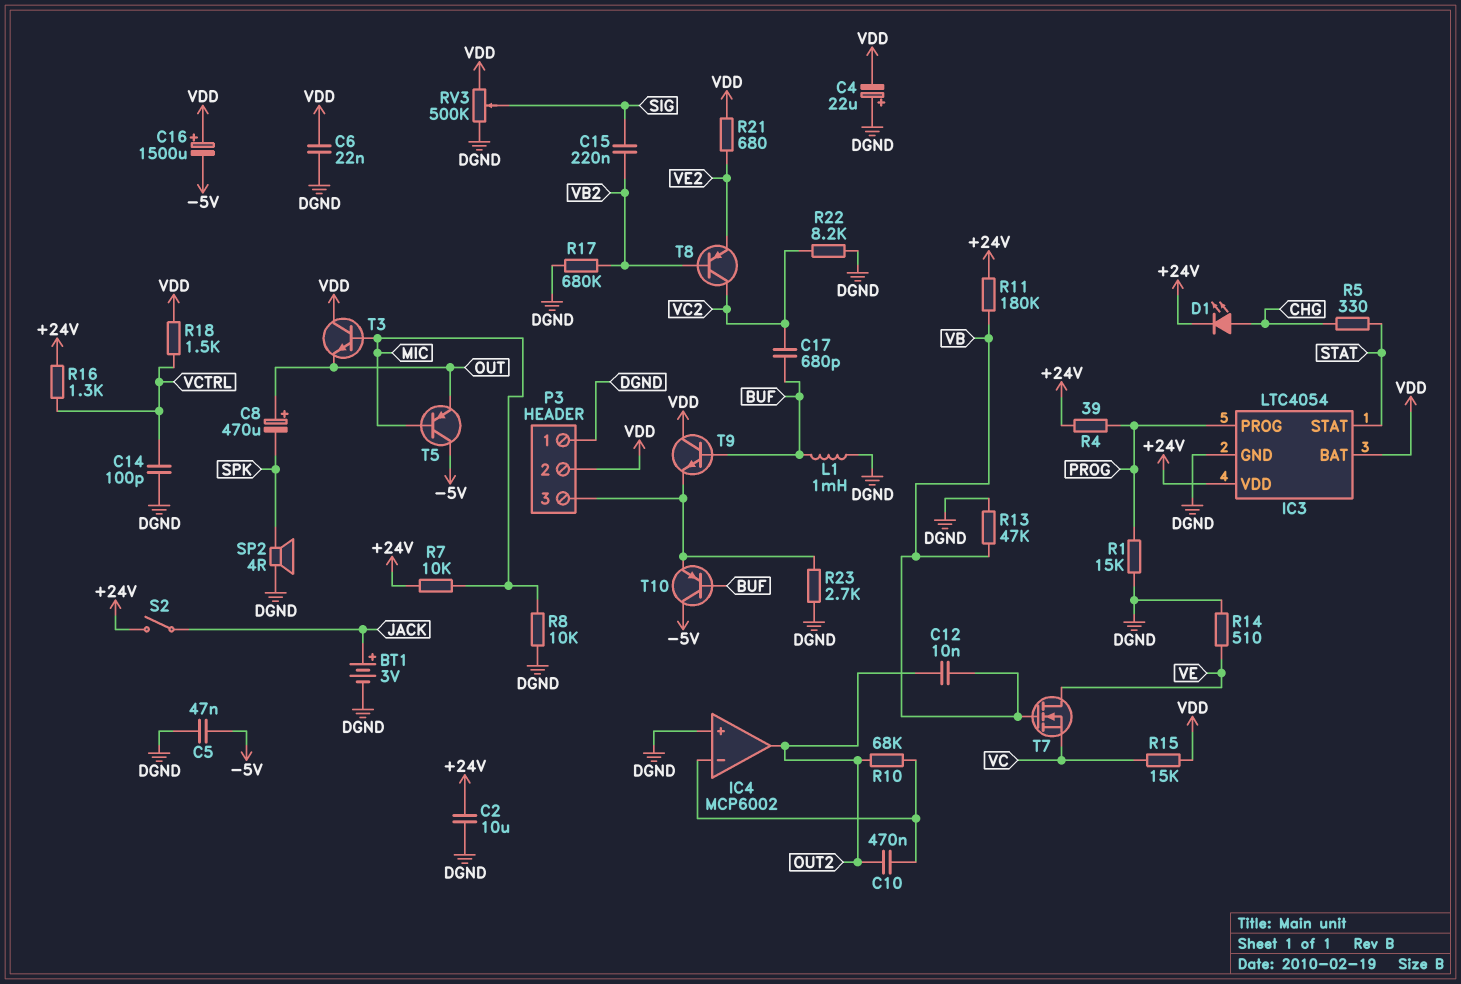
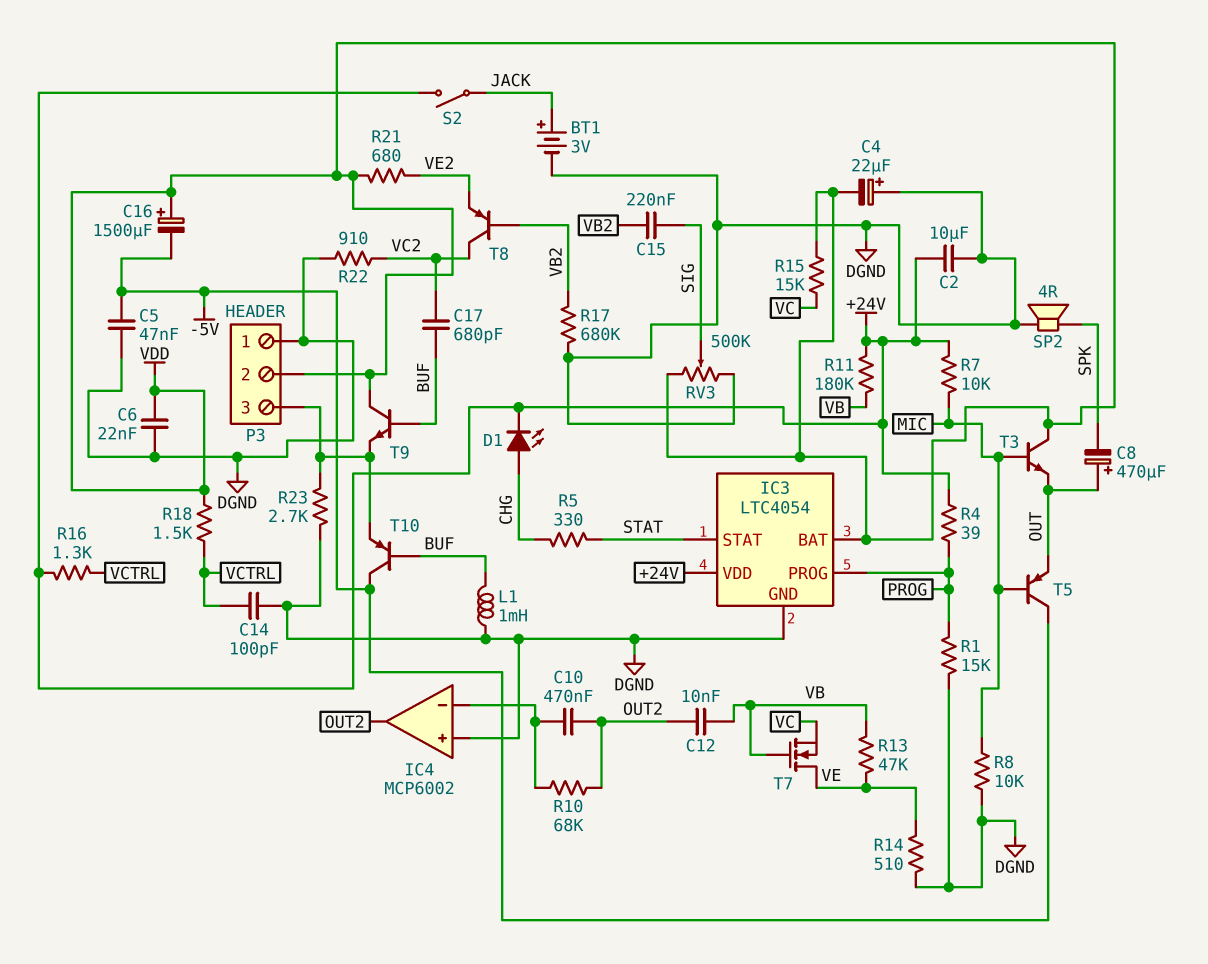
R13: 47k (DGND, VB) -> 47k (VB, VE)
R22: 8.2k (DGND, VC2) -> 910 (DGND, VC2)

